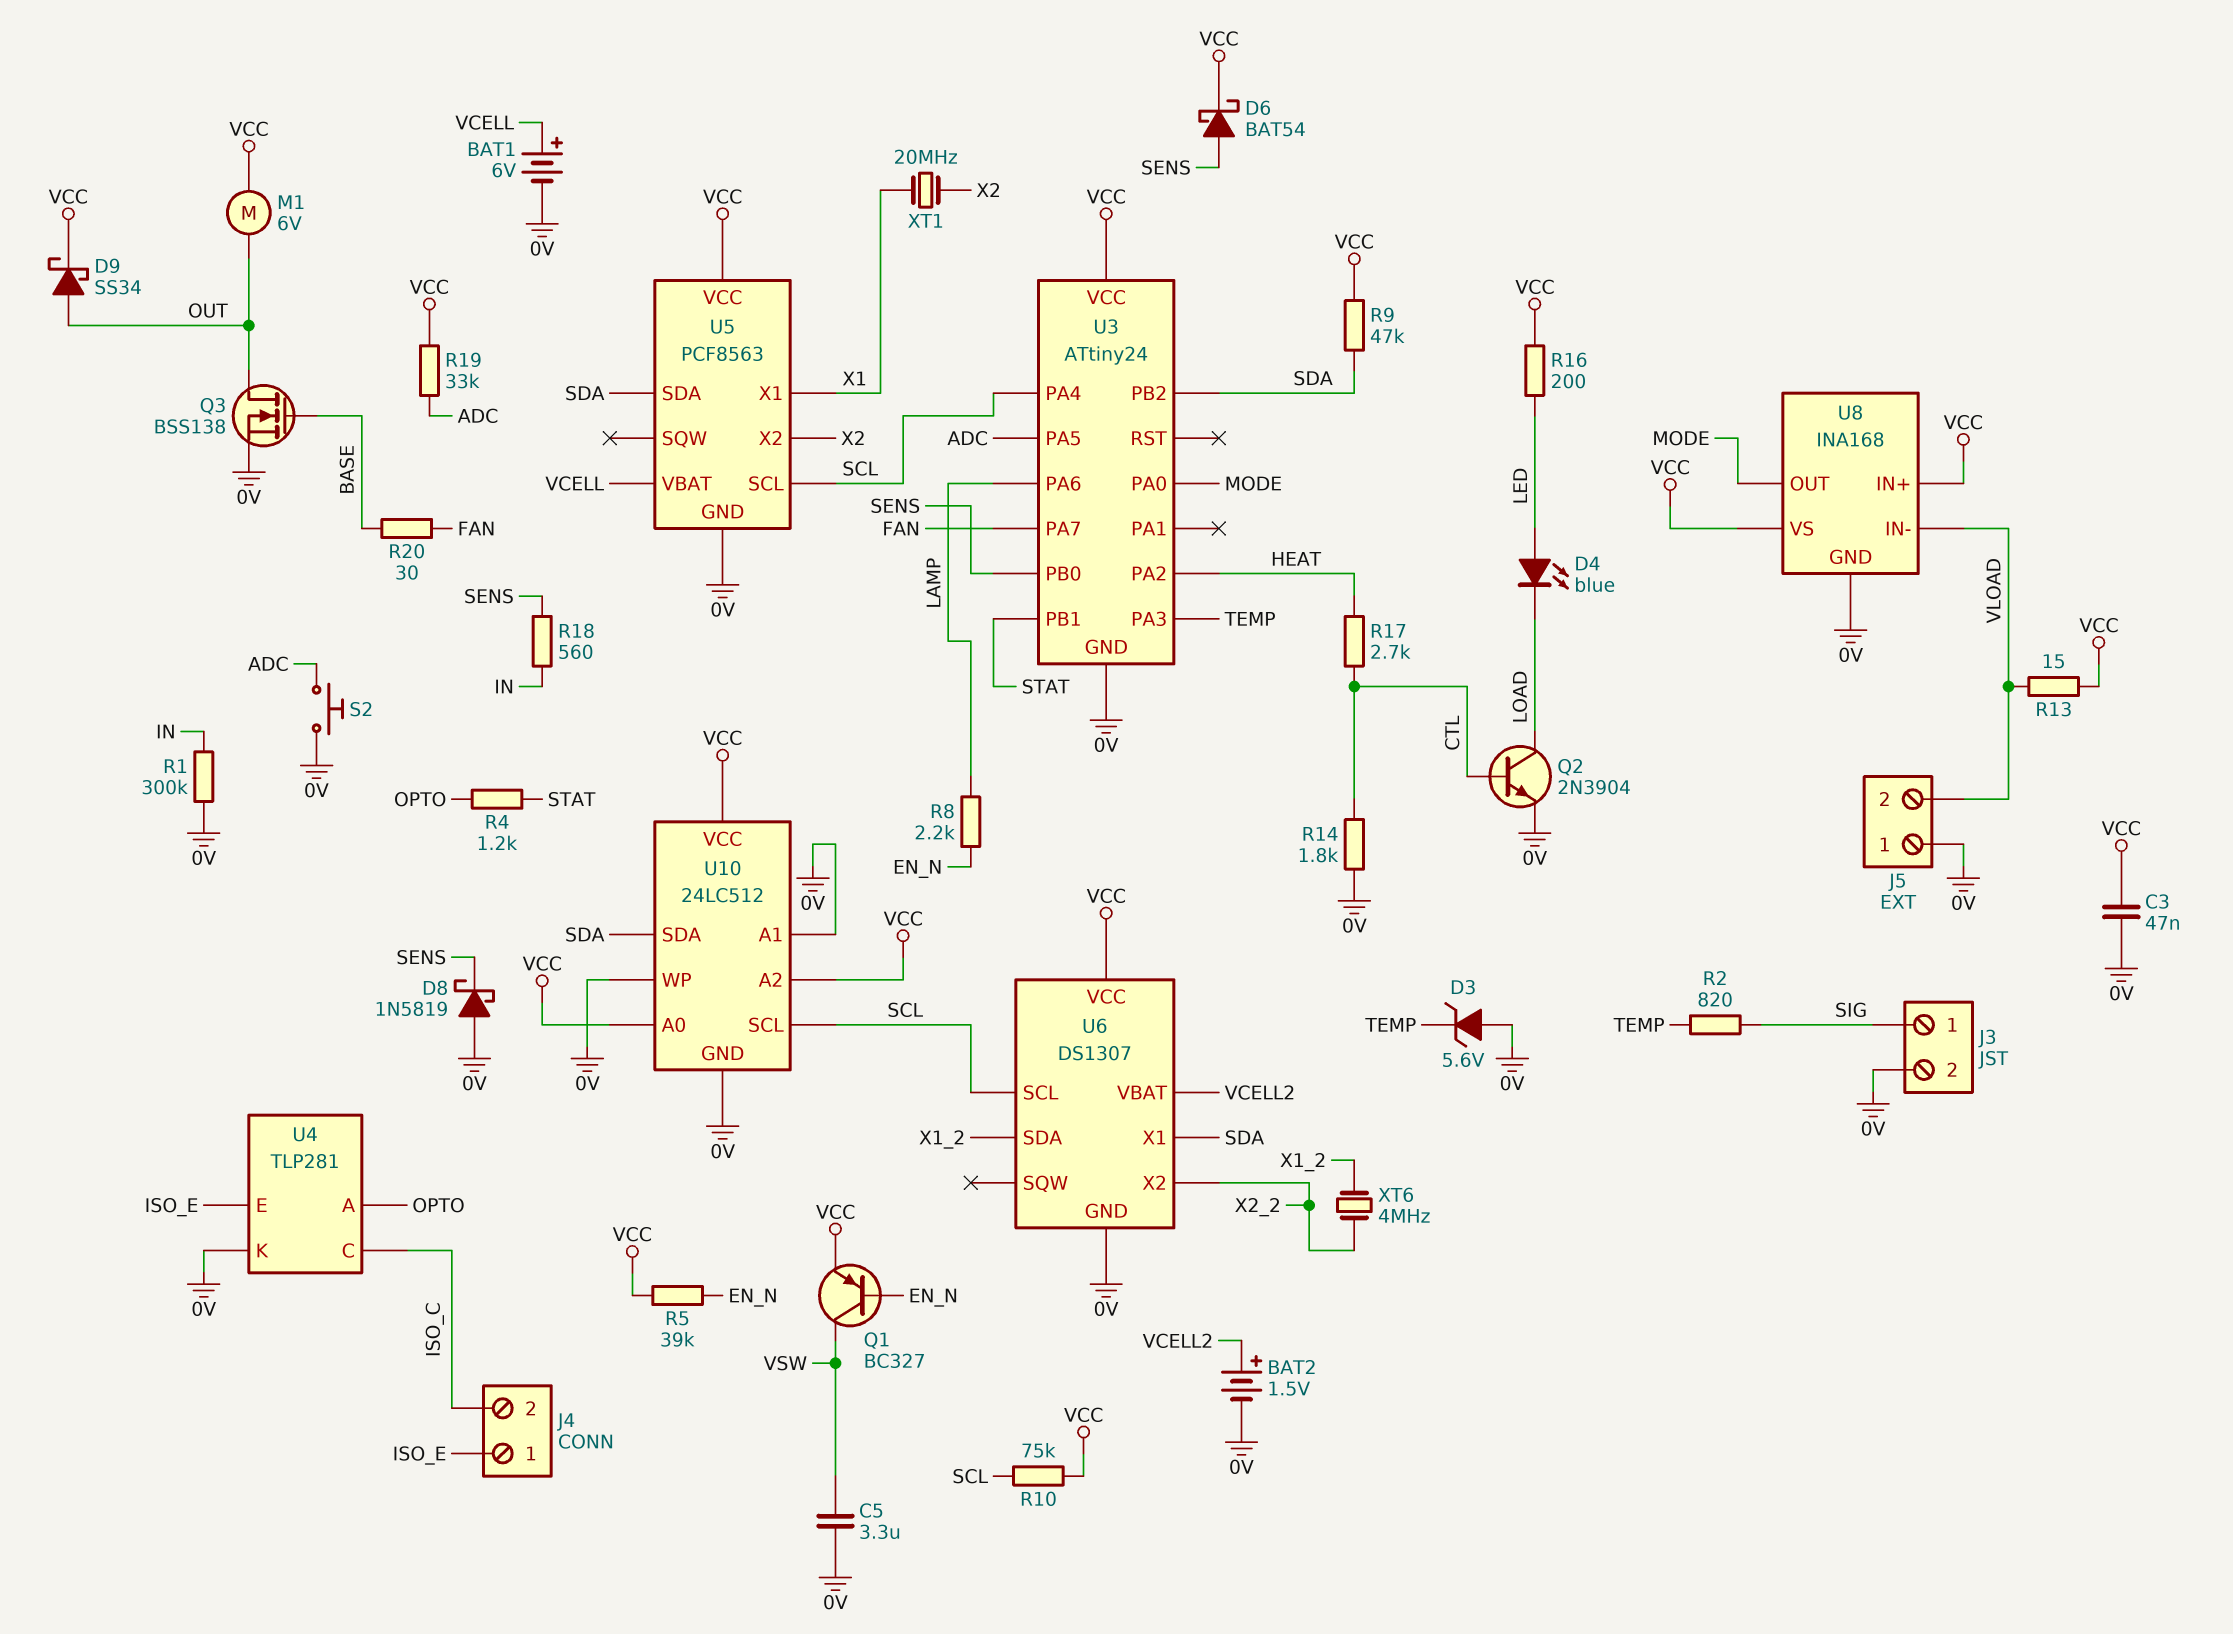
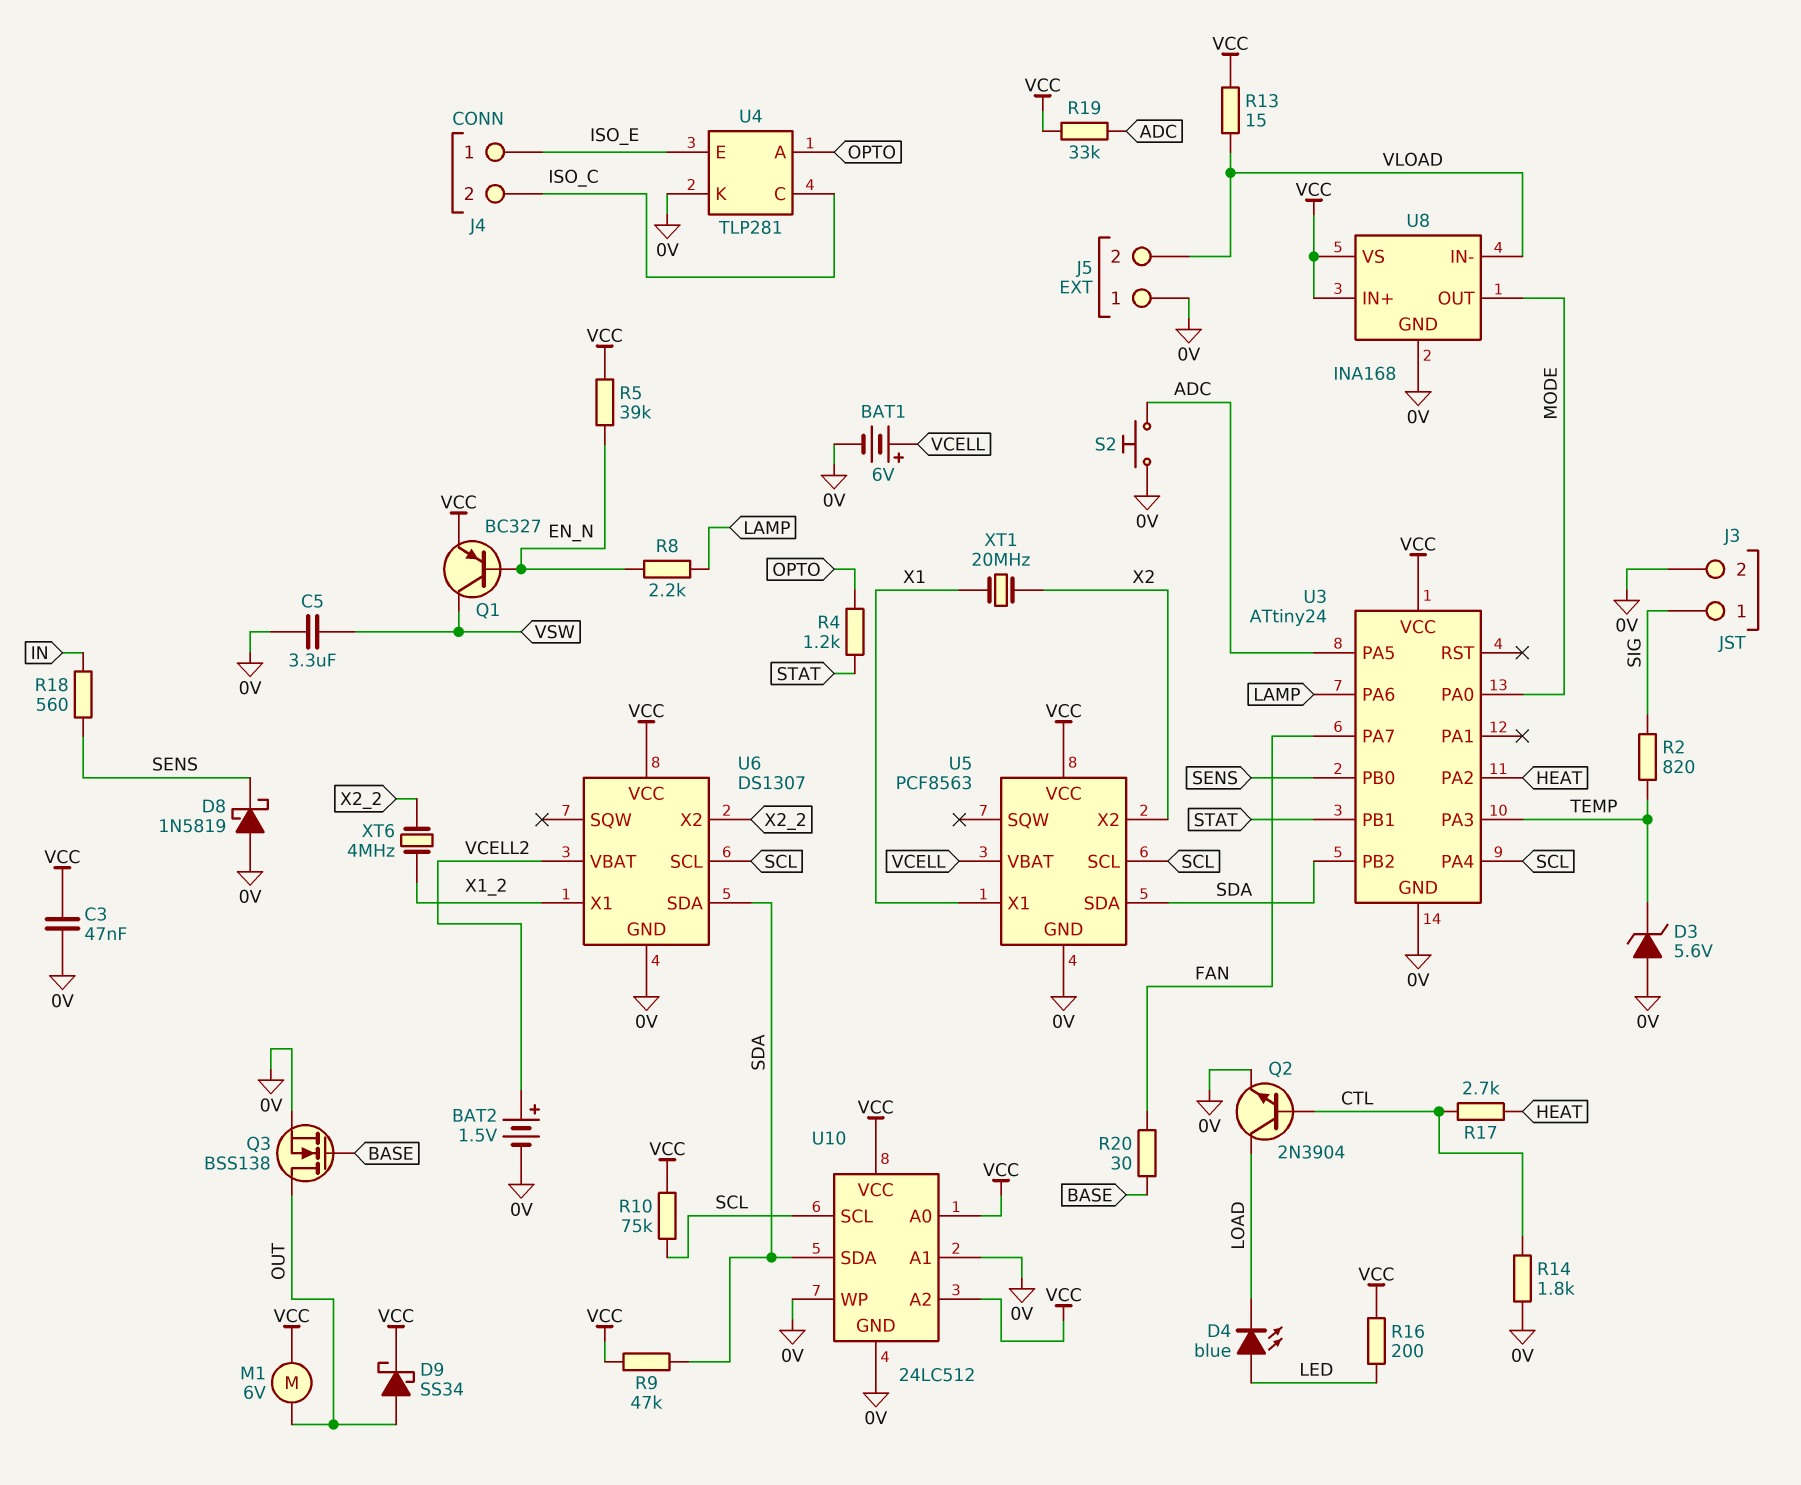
D6: schottky BAT54 (A SENS, K VCC) -> none
R1: 300k (0V, IN) -> none
U6 pin SDA: X1_2 -> SDA
U6 pin X1: SDA -> X1_2

